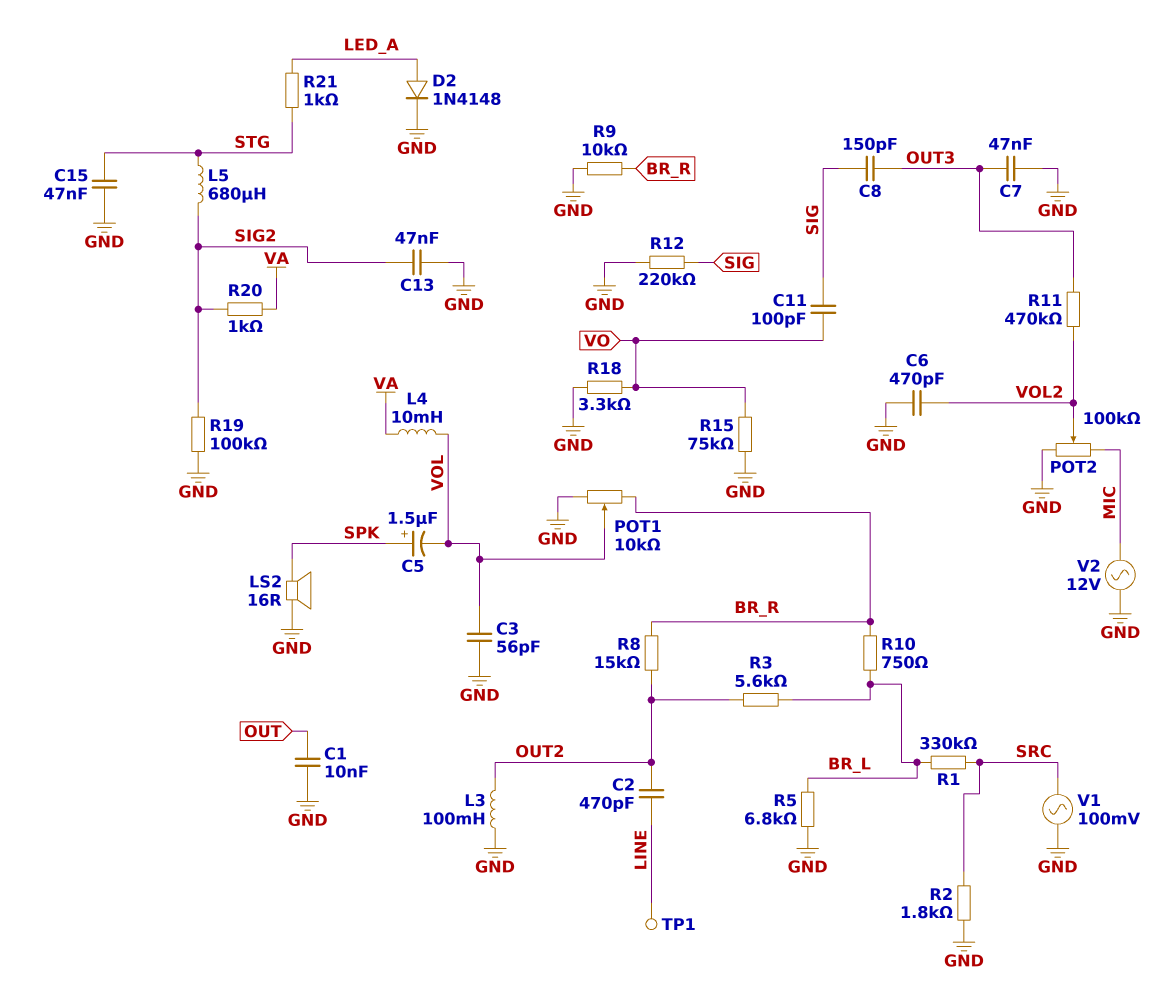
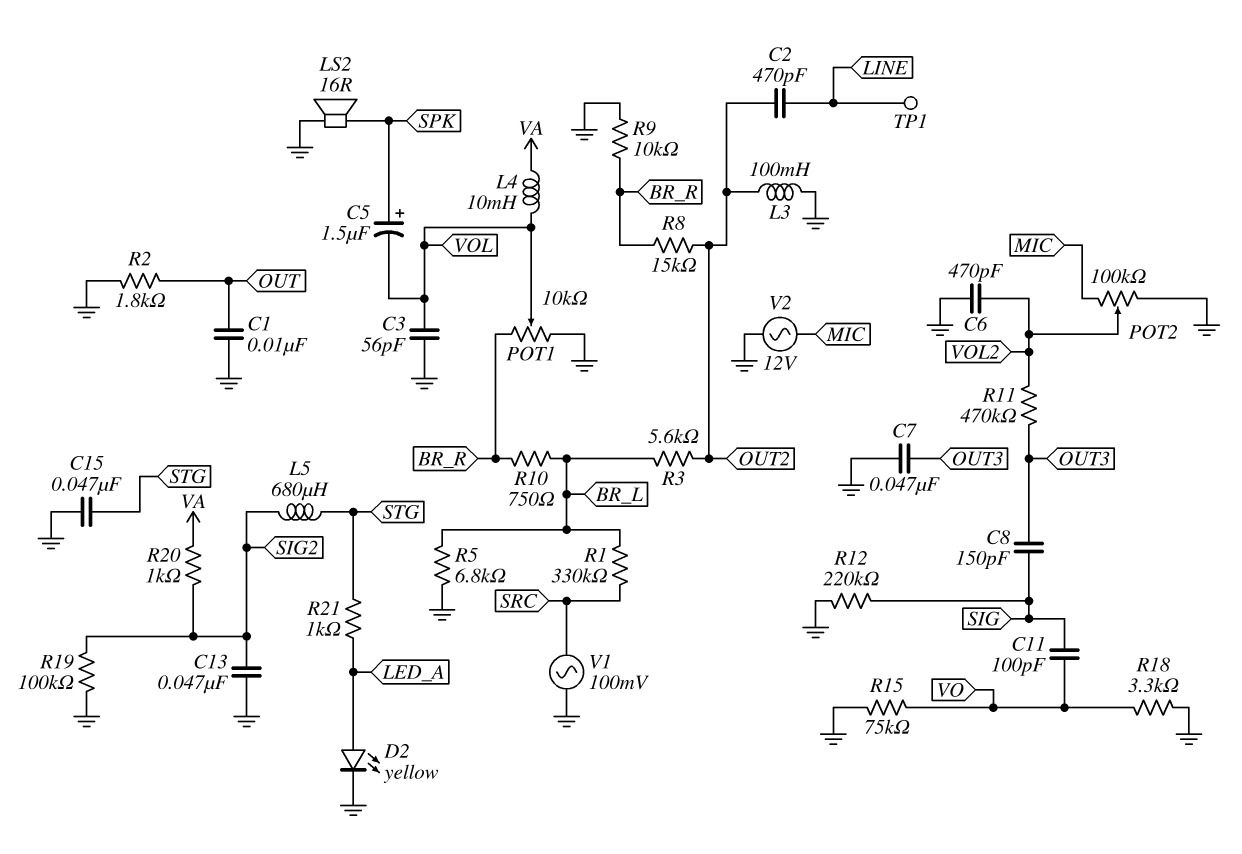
D2: diode 1N4148 (A LED_A, K GND) -> LED yellow (A LED_A, K GND)
R2: 1.8k (GND, SRC) -> 1.8k (GND, OUT)

